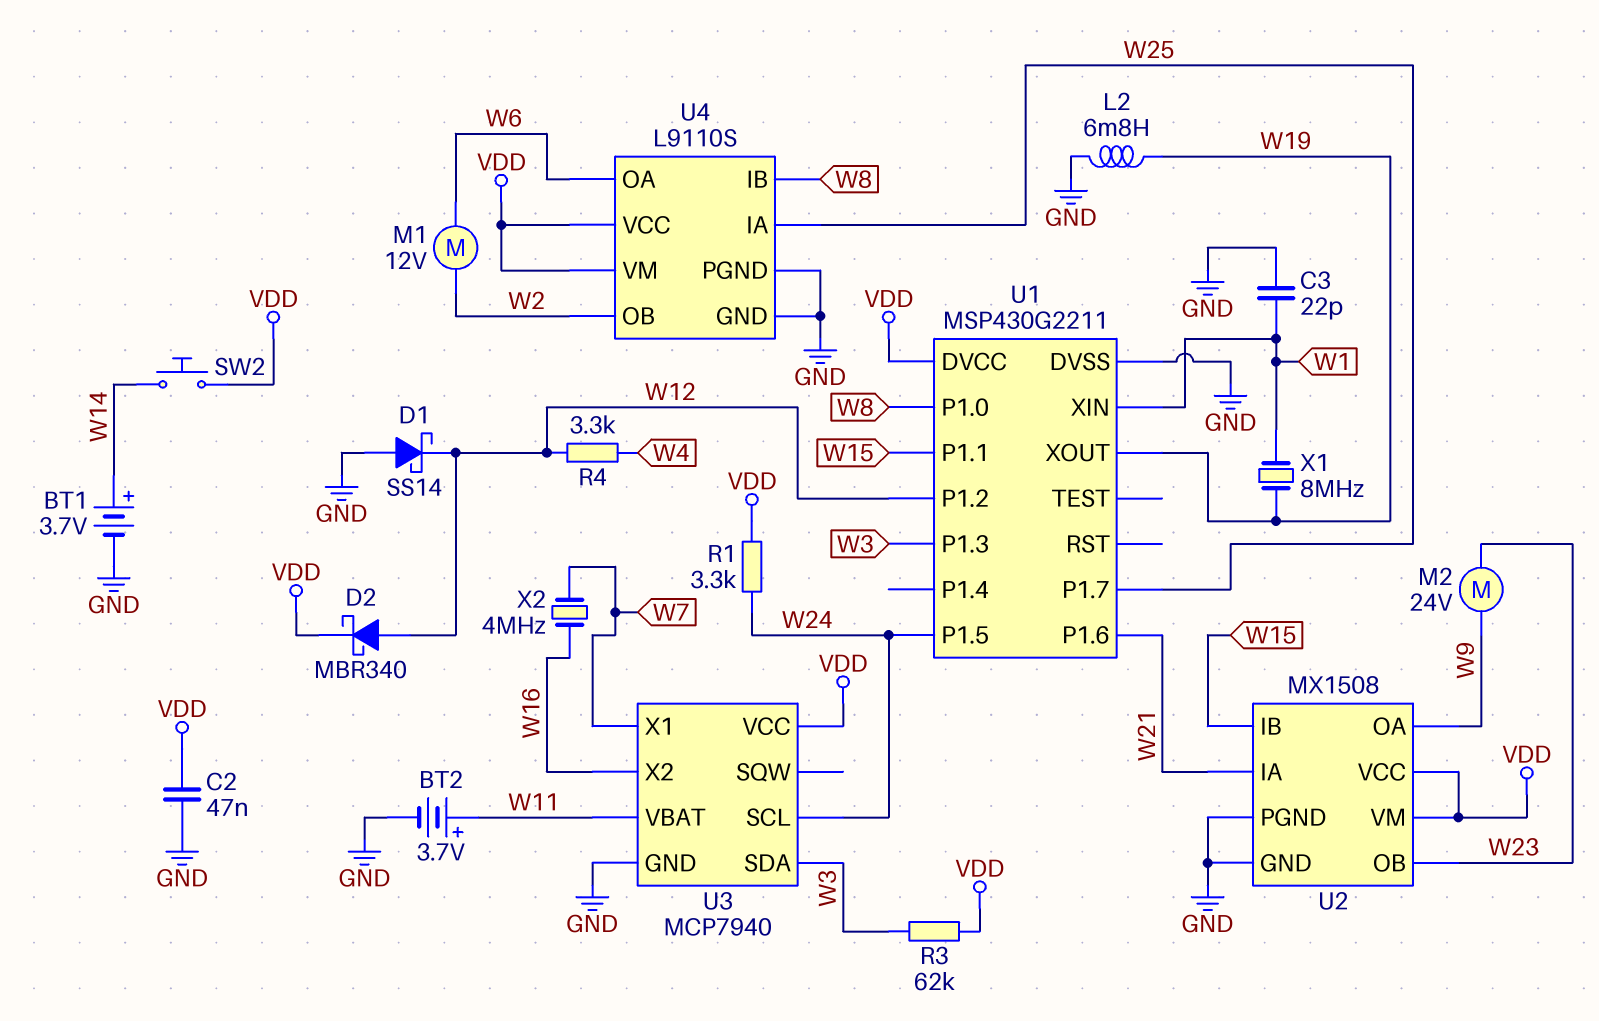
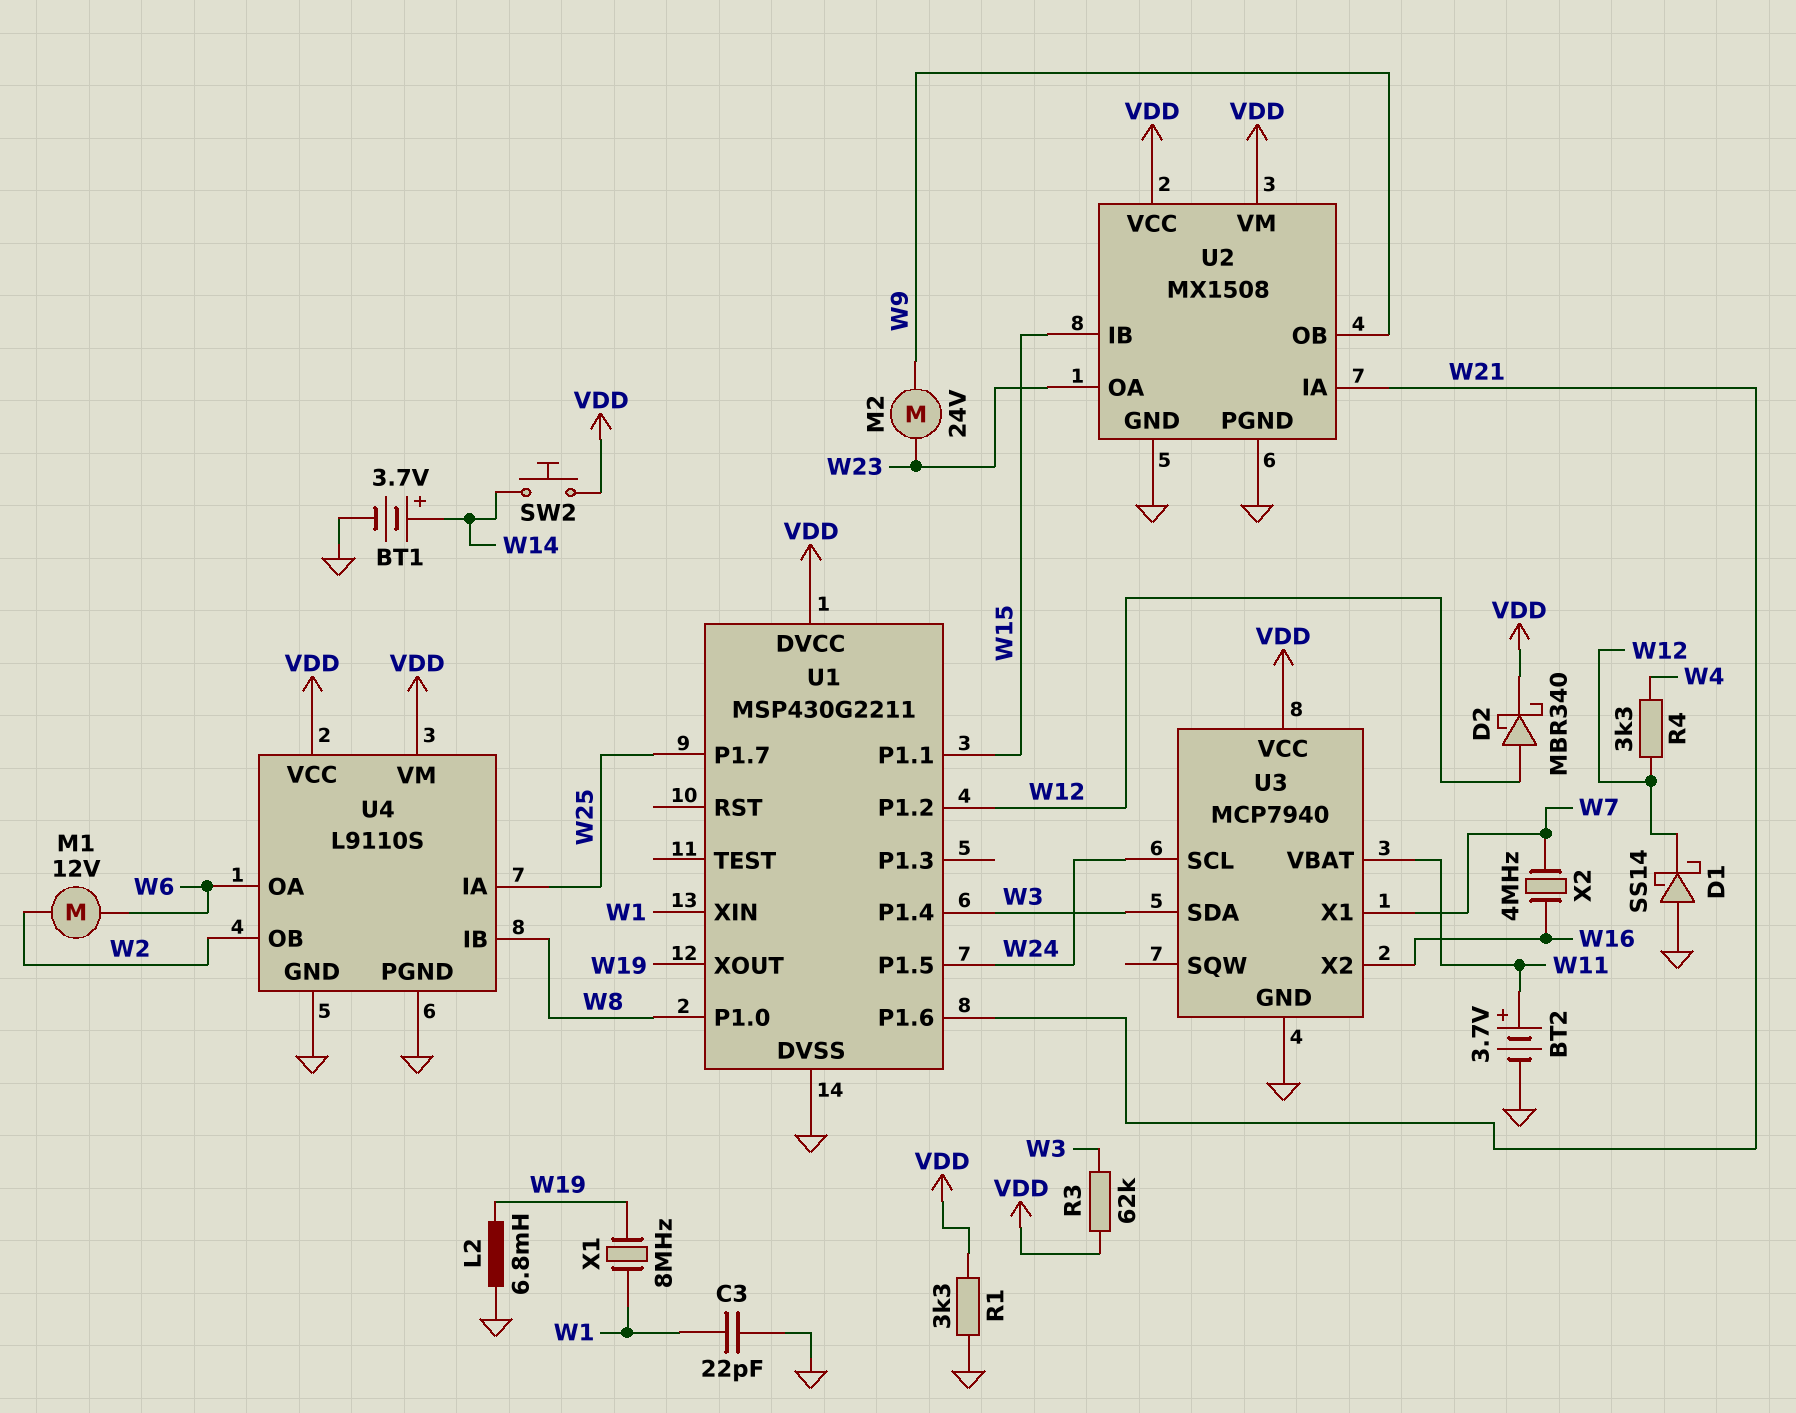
C2: 47nF (GND, VDD) -> none
R1: 3.3k (VDD, W24) -> 3.3k (GND, VDD)
U1 pin P1.3: W3 -> none
U1 pin P1.4: none -> W3
U2 pin OA: W9 -> W23
U2 pin OB: W23 -> W9

